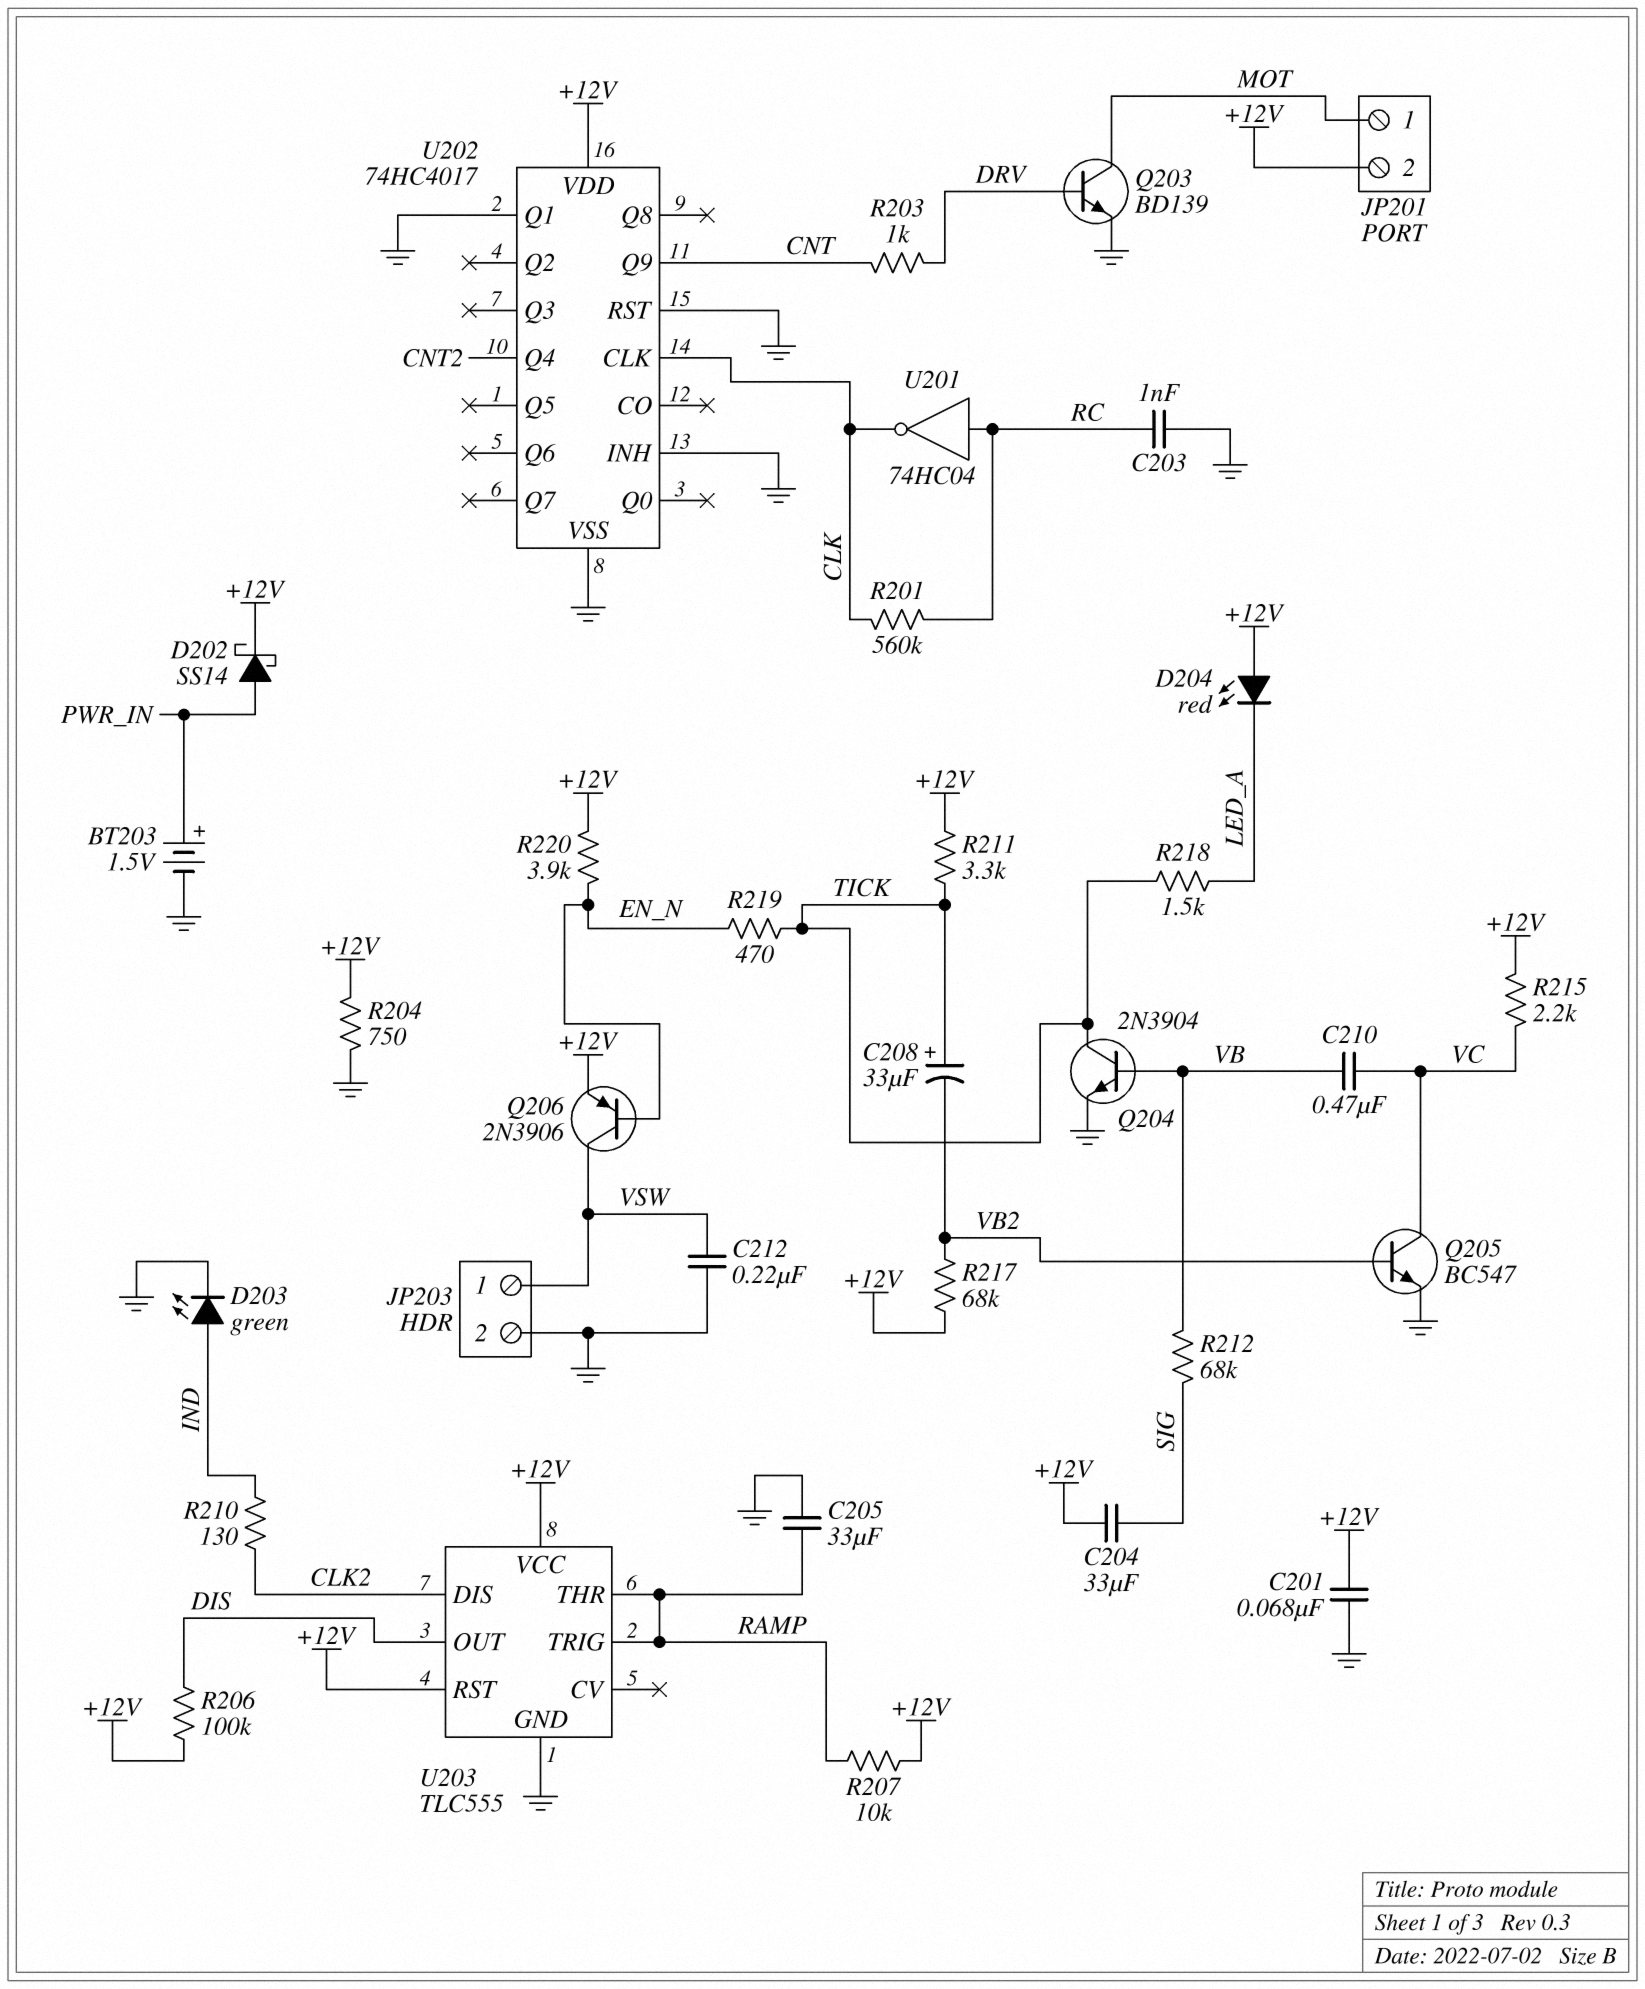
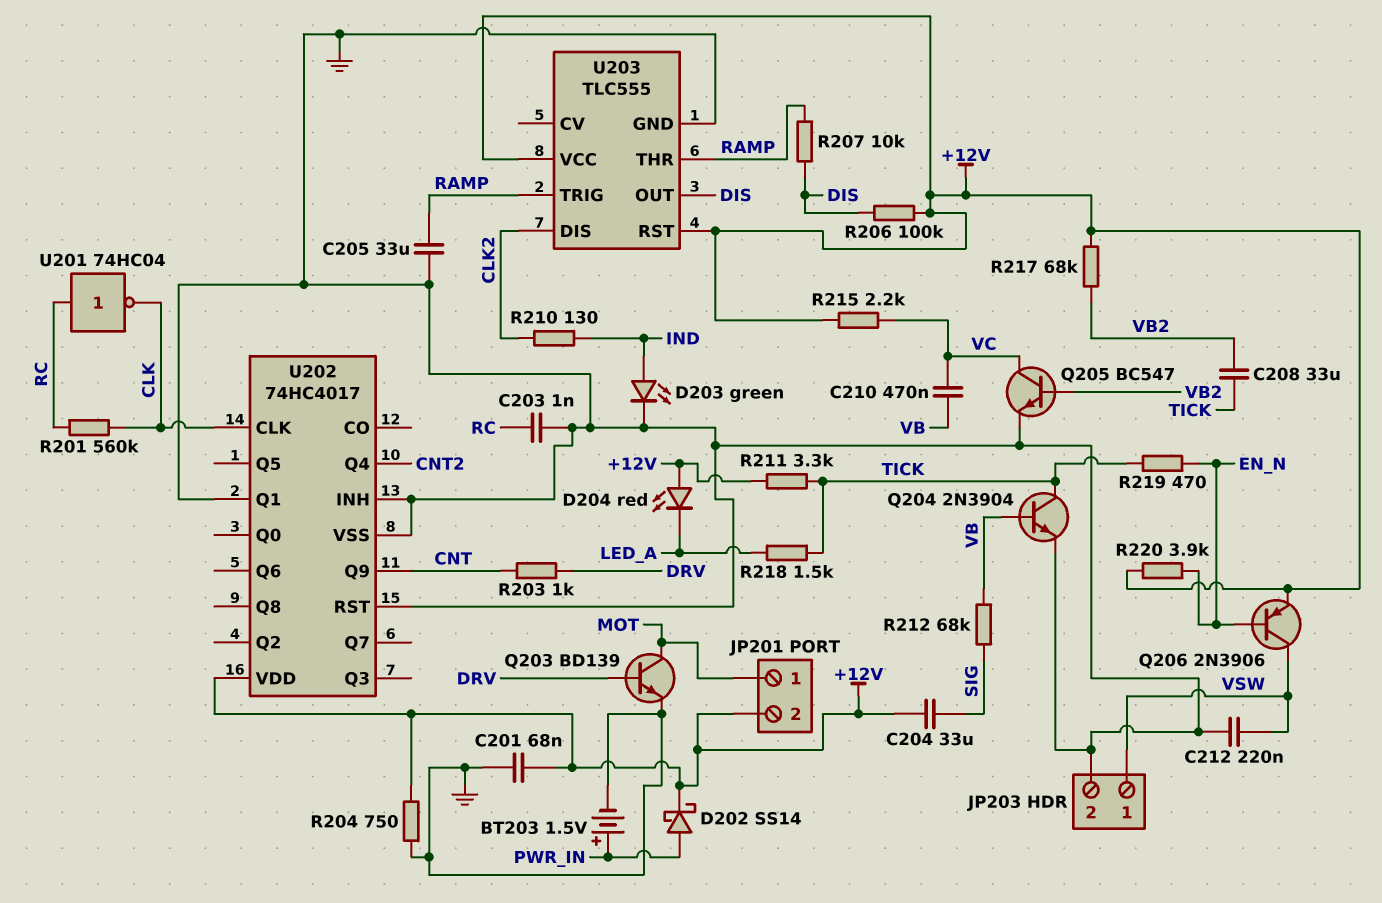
C208: 33uF (plus TICK, minus VB2) -> 33uF (TICK, VB2)
R207: 10k (+12V, RAMP) -> 10k (DIS, RAMP)

